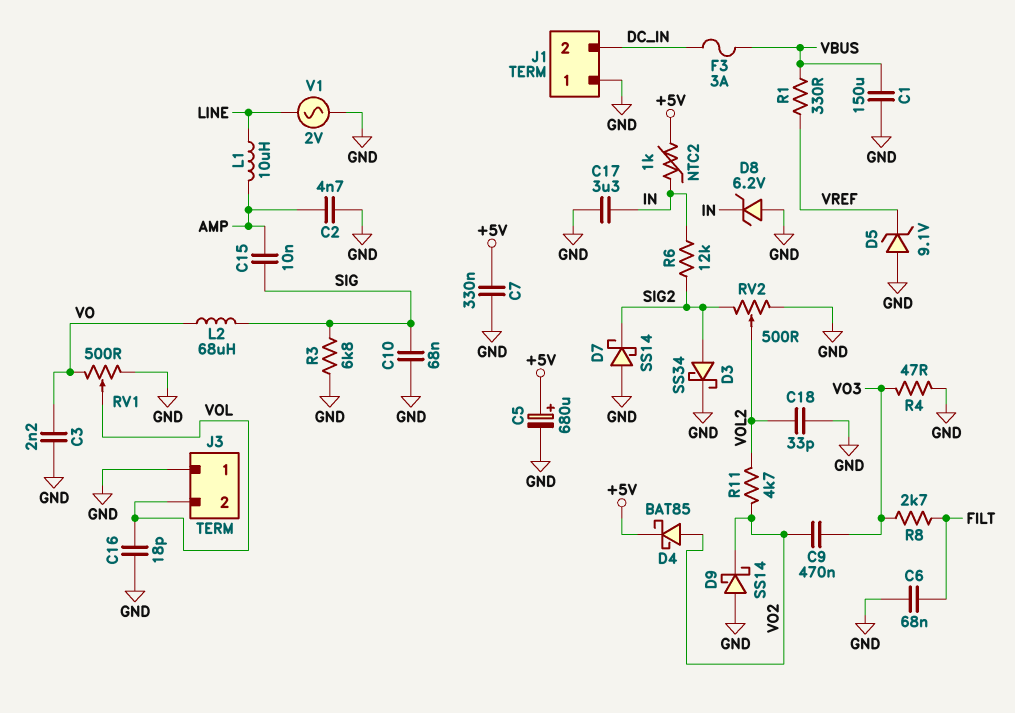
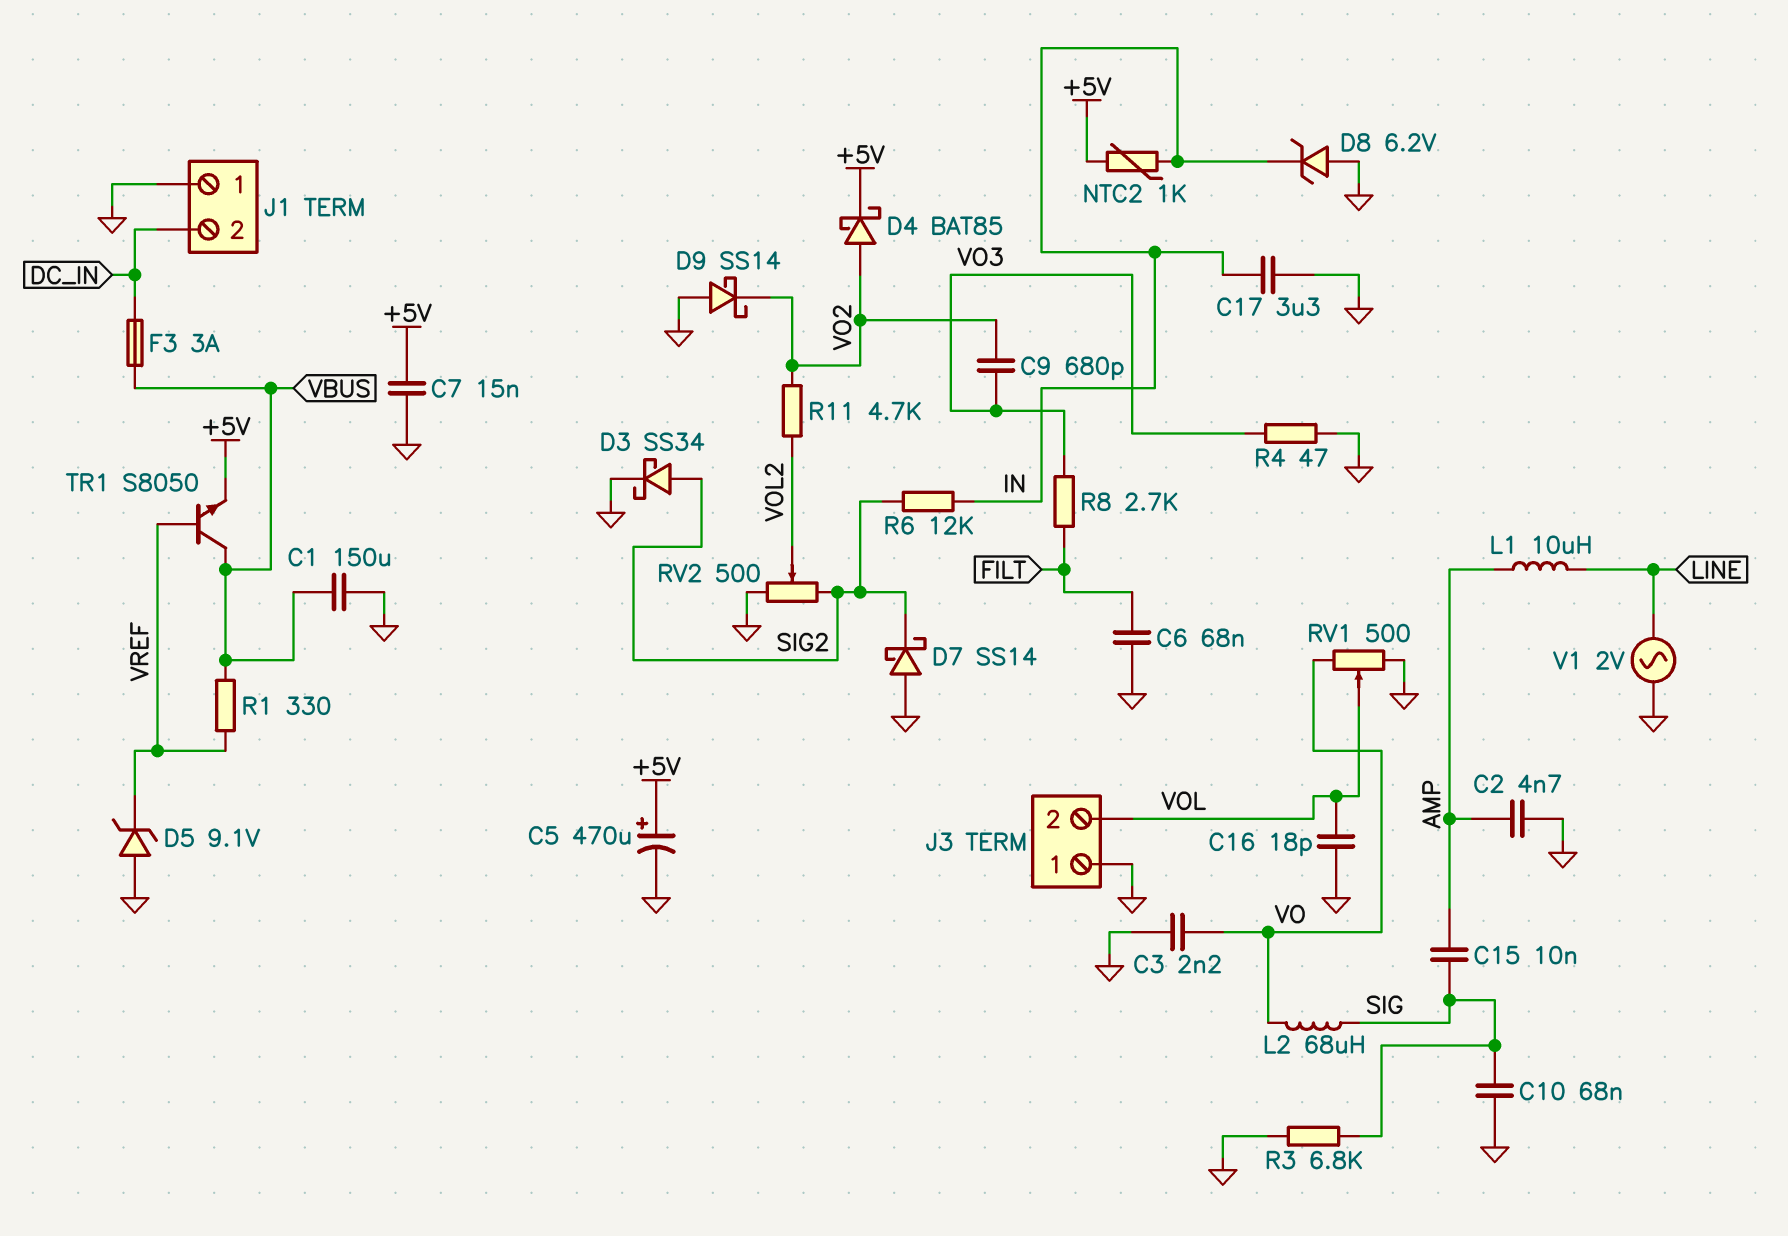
C5: 680uF (plus +5V, minus GND) -> 470uF (plus +5V, minus GND)
C7: 330nF (+5V, GND) -> 15nF (+5V, GND)
C9: 470nF (VO2, VO3) -> 680pF (VO2, VO3)
C18: 33pF (GND, VOL2) -> none
TR1: none -> NPN S8050 (B VREF, C VBUS, E +5V)

